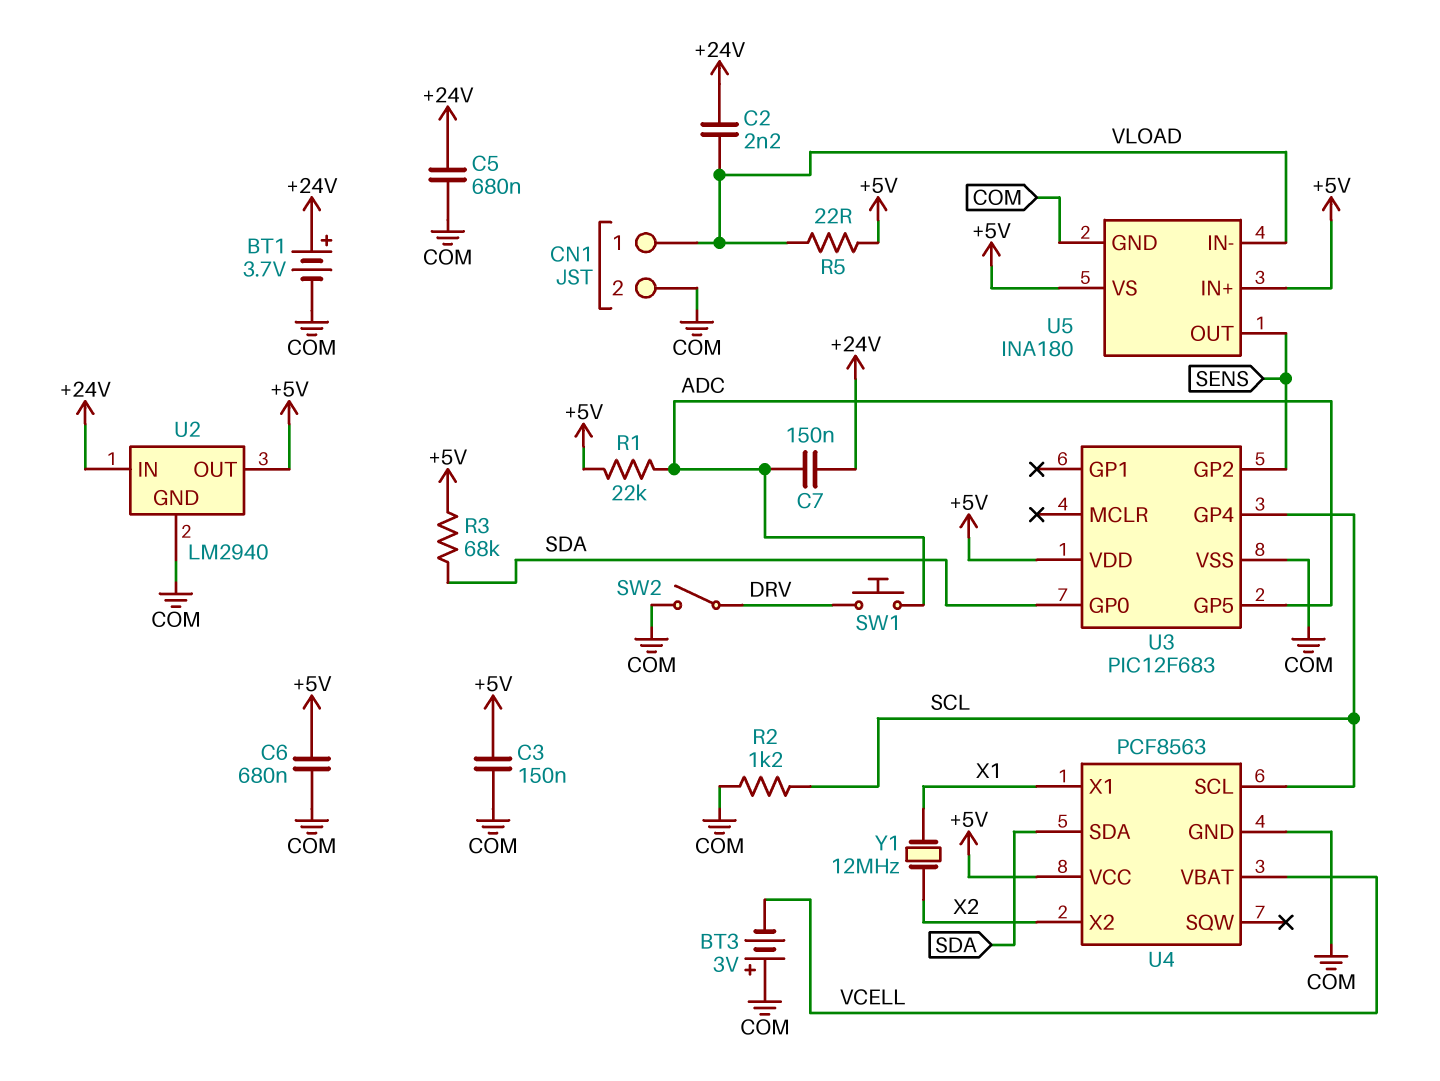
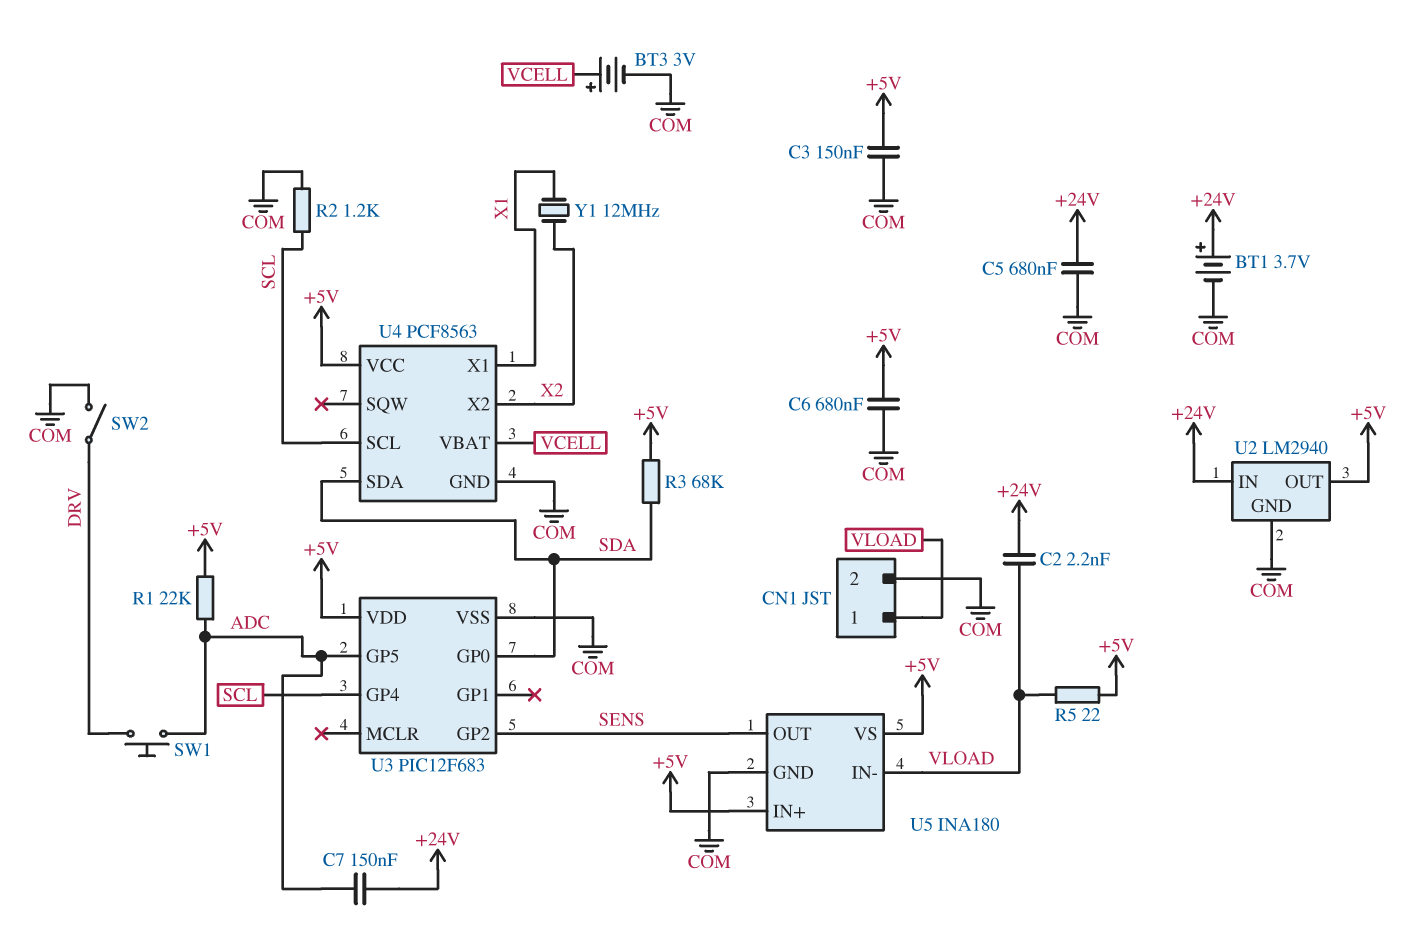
BT3: 3V (plus COM, minus VCELL) -> 3V (plus VCELL, minus COM)

